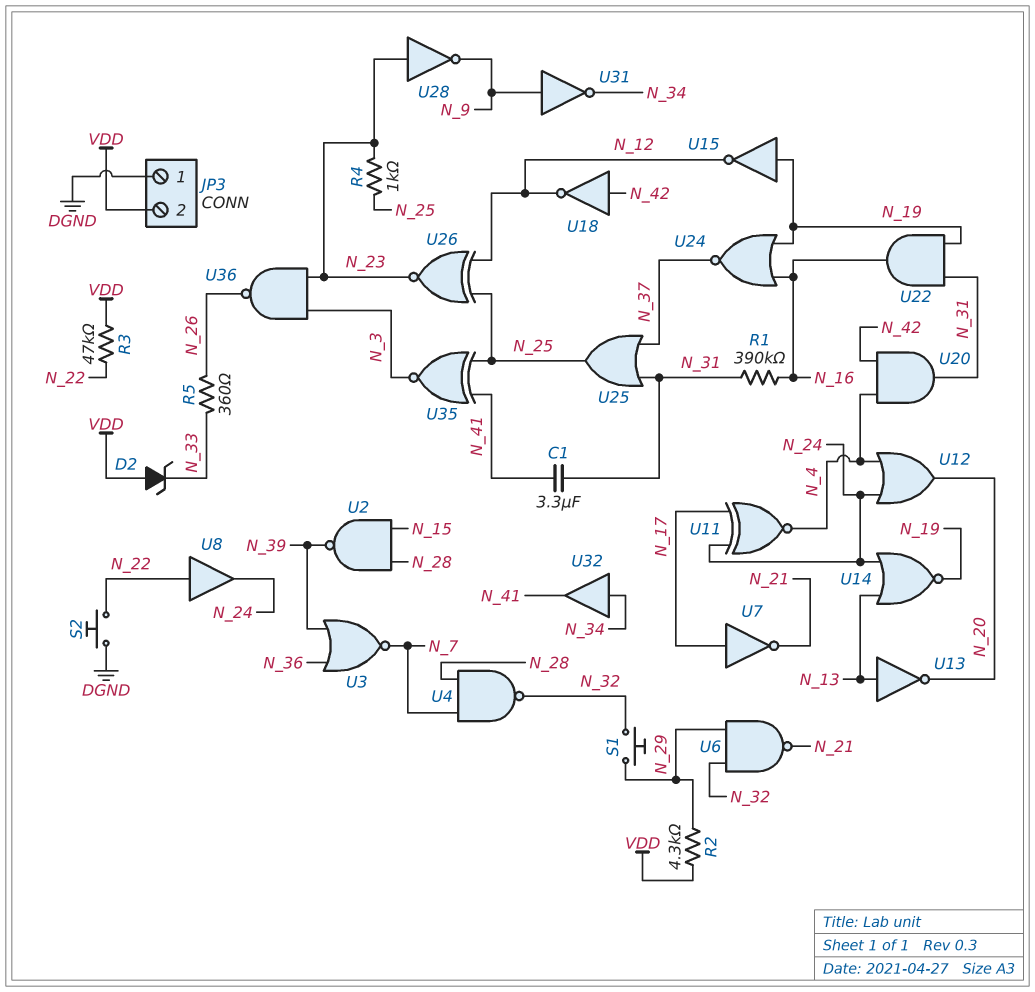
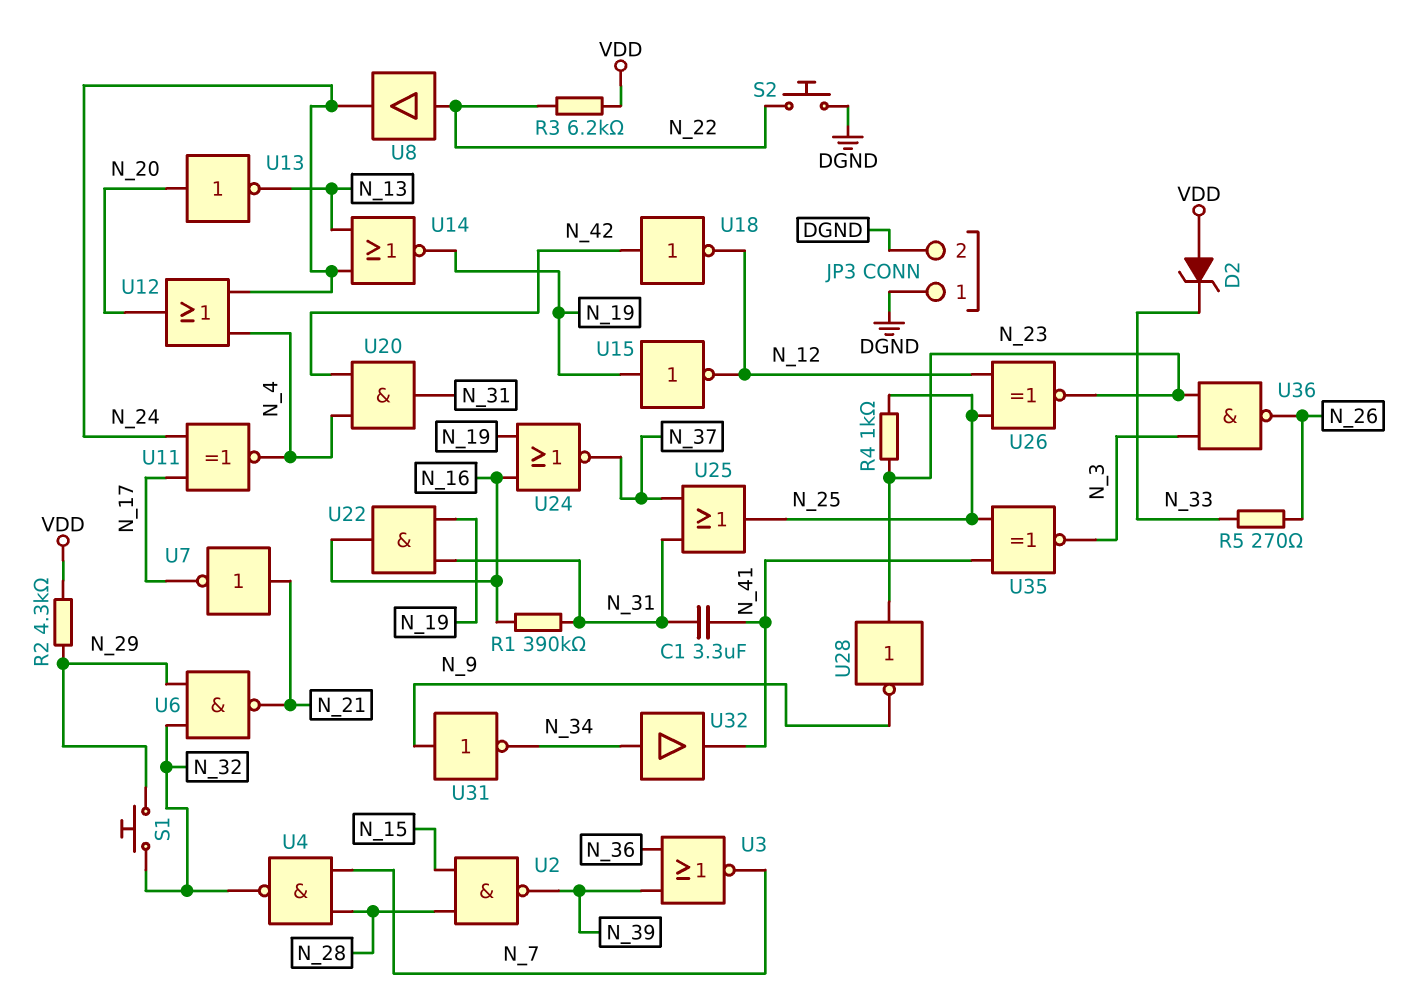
JP3 pin 2: VDD -> DGND
R3: 47k (N_22, VDD) -> 6.2k (N_22, VDD)
R5: 360 (N_26, N_33) -> 270 (N_26, N_33)
U7: NOT (in N_17, out N_21) -> NOT (in N_21, out N_17)
U13: NOT (in N_13, out N_20) -> NOT (in N_20, out N_13)

